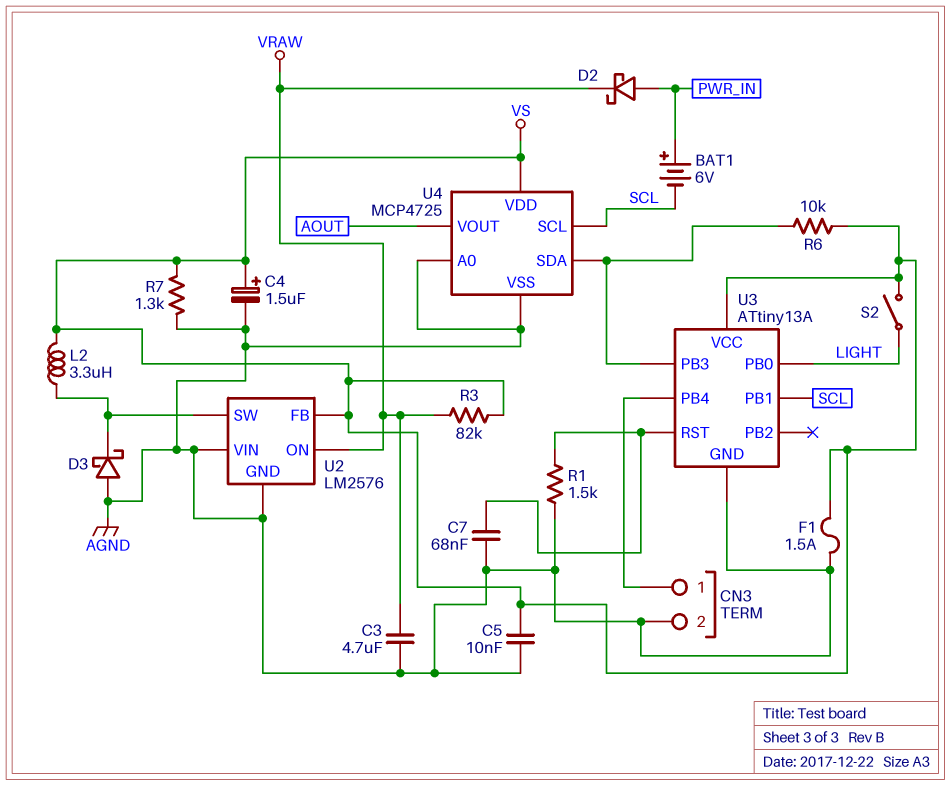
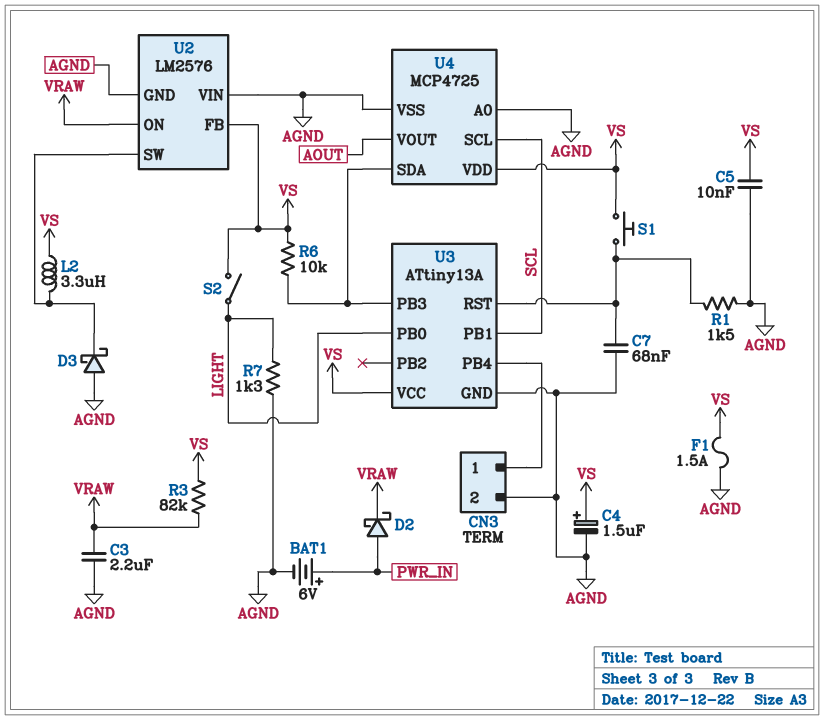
BAT1: 6V (plus PWR_IN, minus SCL) -> 6V (plus PWR_IN, minus AGND)
C3: 4.7uF (AGND, VRAW) -> 2.2uF (AGND, VRAW)
R7: 1.3k (AGND, VS) -> 1.3k (AGND, LIGHT)
S1: none -> button (U3/RST, VS)

